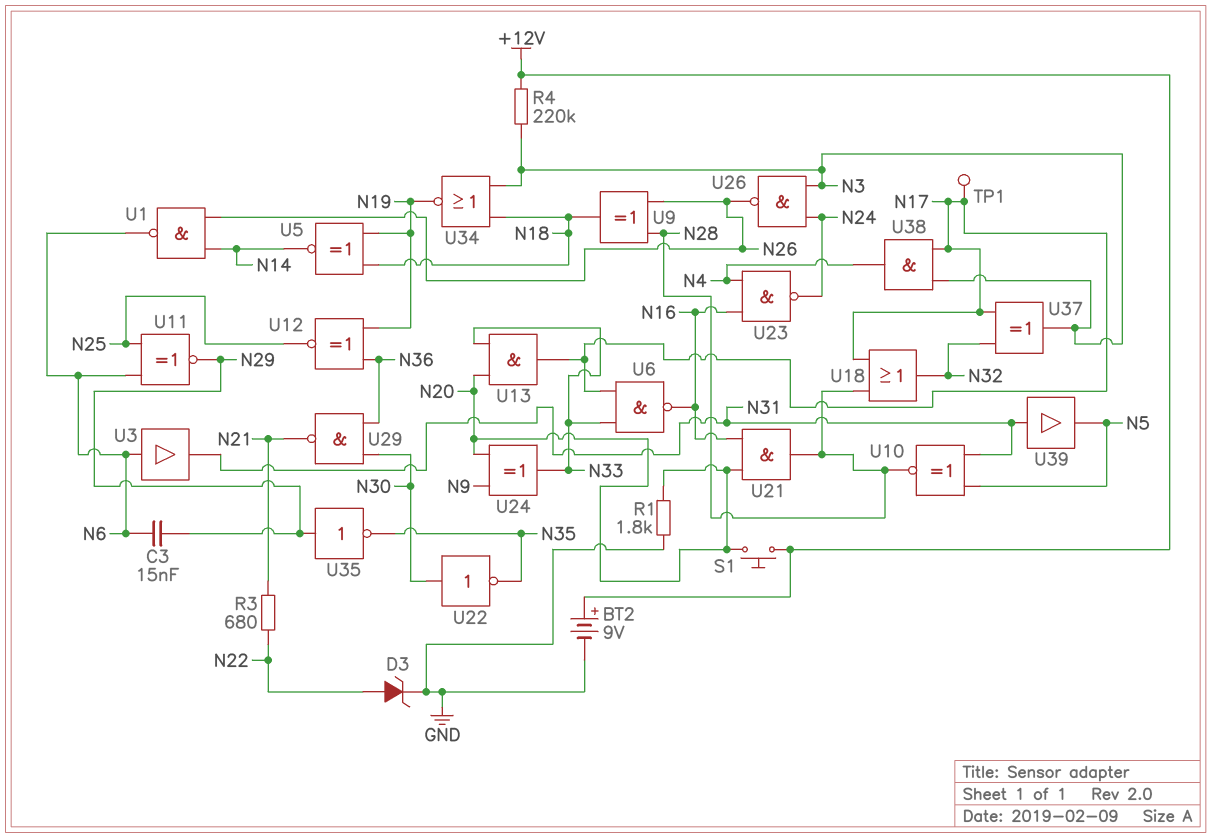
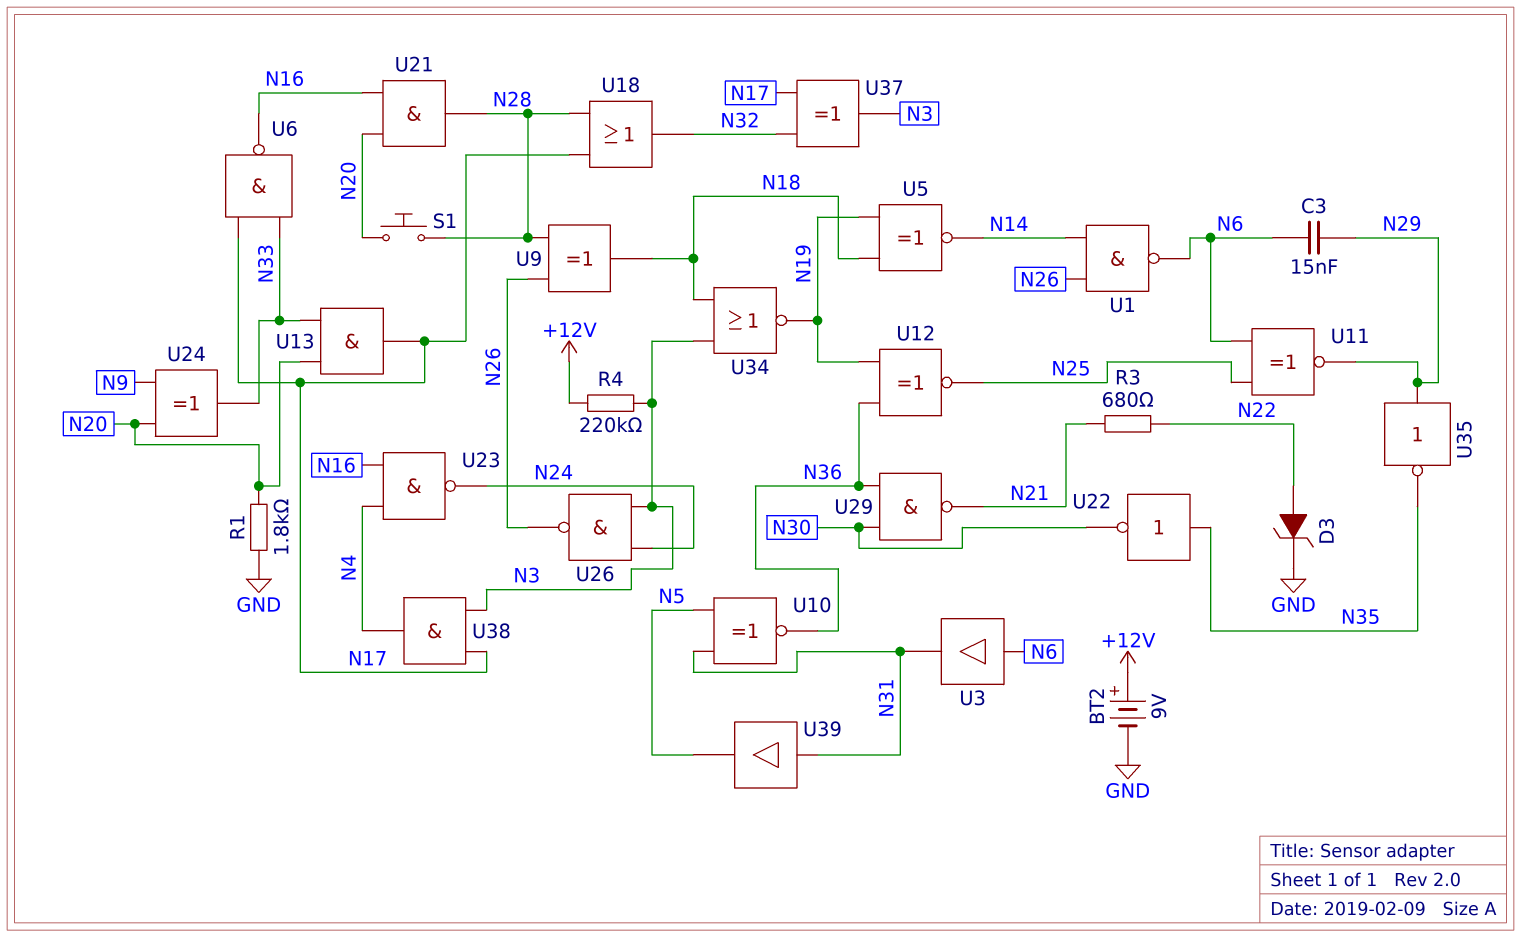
S1: button (+12V, N20) -> button (N20, N28)
TP1: test point (N17) -> none
U10: XNOR (in N5, in N31, out N28) -> XNOR (in N5, in N31, out N36)
U22: NOT (in N30, out N35) -> NOT (in N35, out N30)

